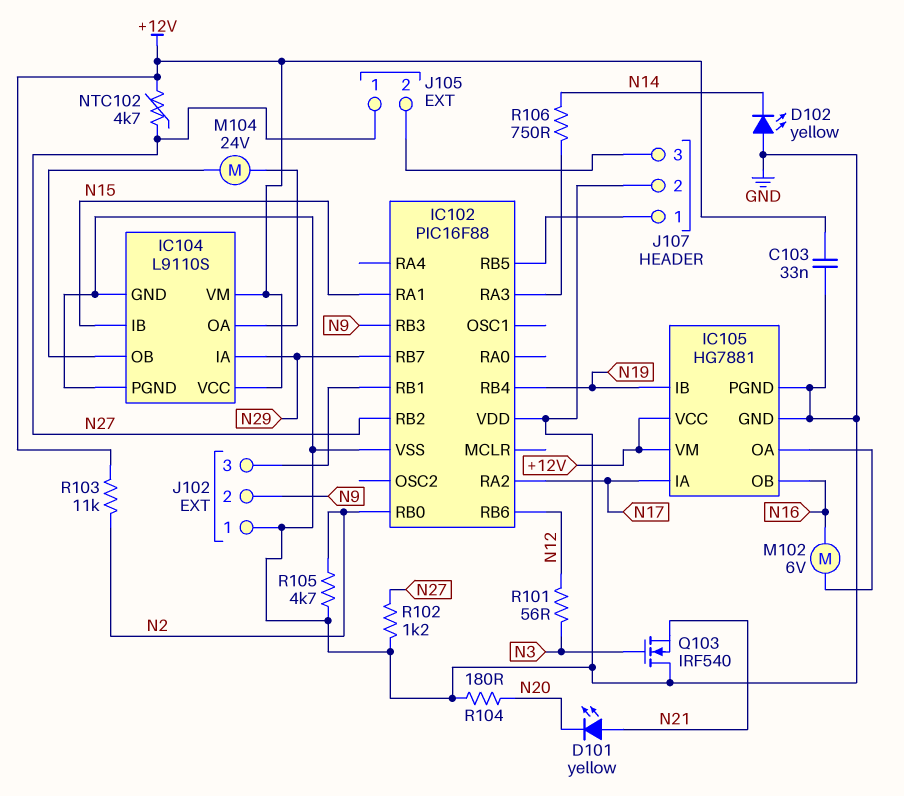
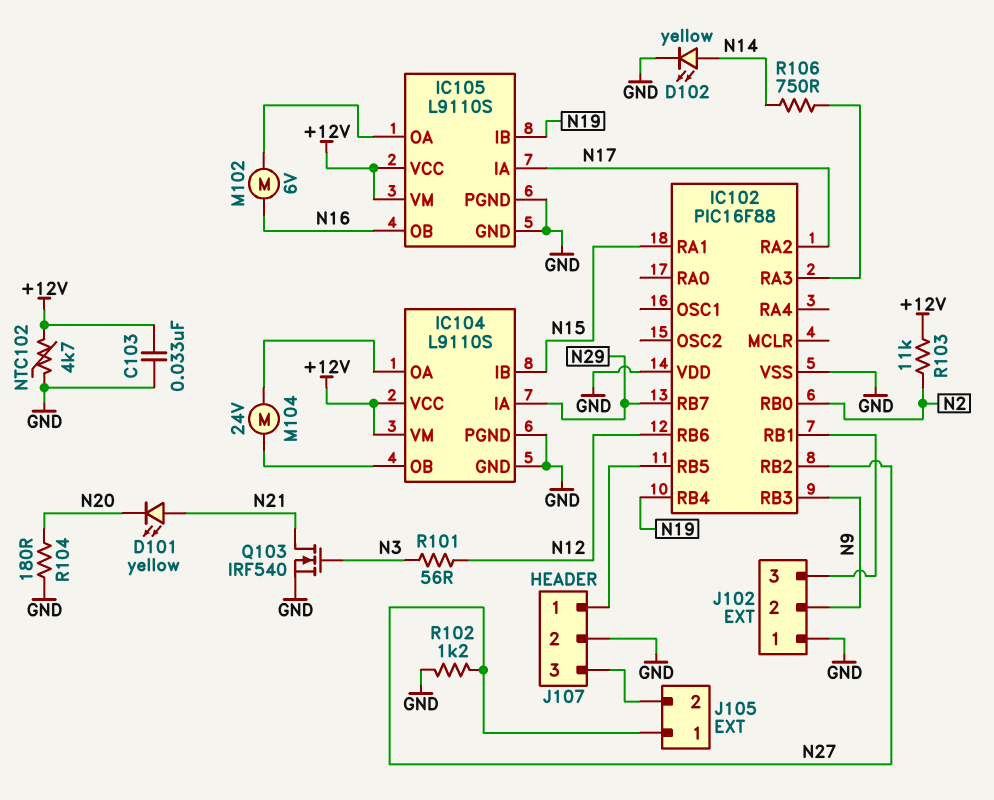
D102: LED yellow (A GND, K N14) -> LED yellow (A N14, K GND)
IC105: HG7881 -> L9110S
NTC102: 4.7k (+12V, N27) -> 4.7k (+12V, GND)
Q103: NMOS IRF540 (G N3, D GND, S N21) -> NMOS IRF540 (G N3, D N21, S GND)
R105: 4.7k (GND, N2) -> none

